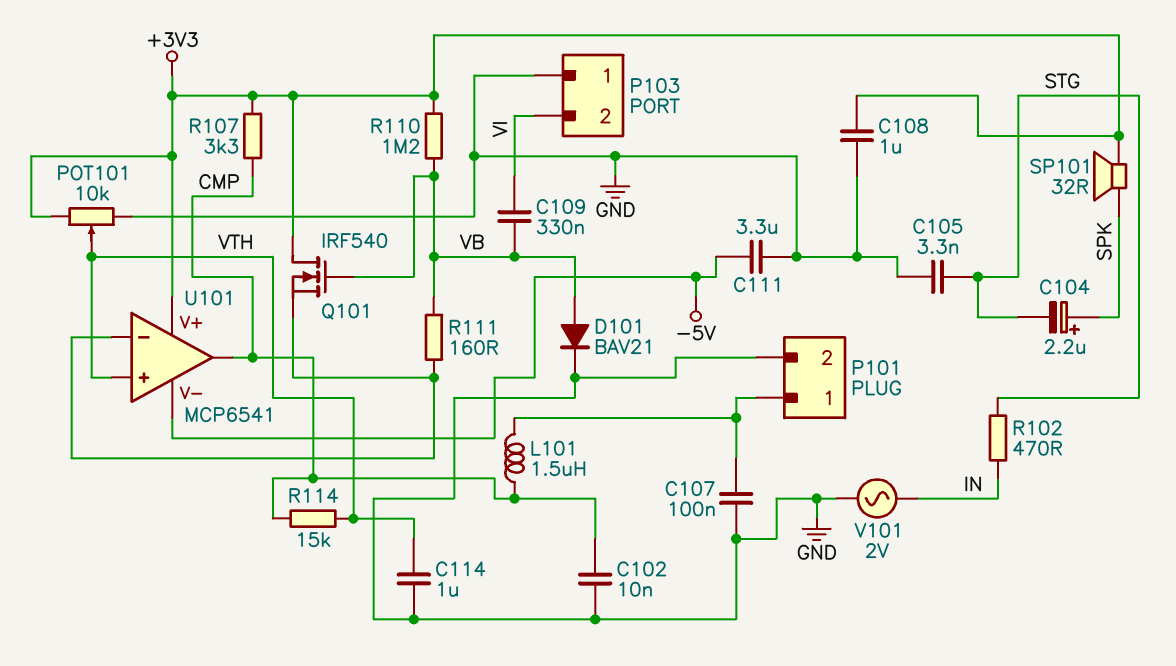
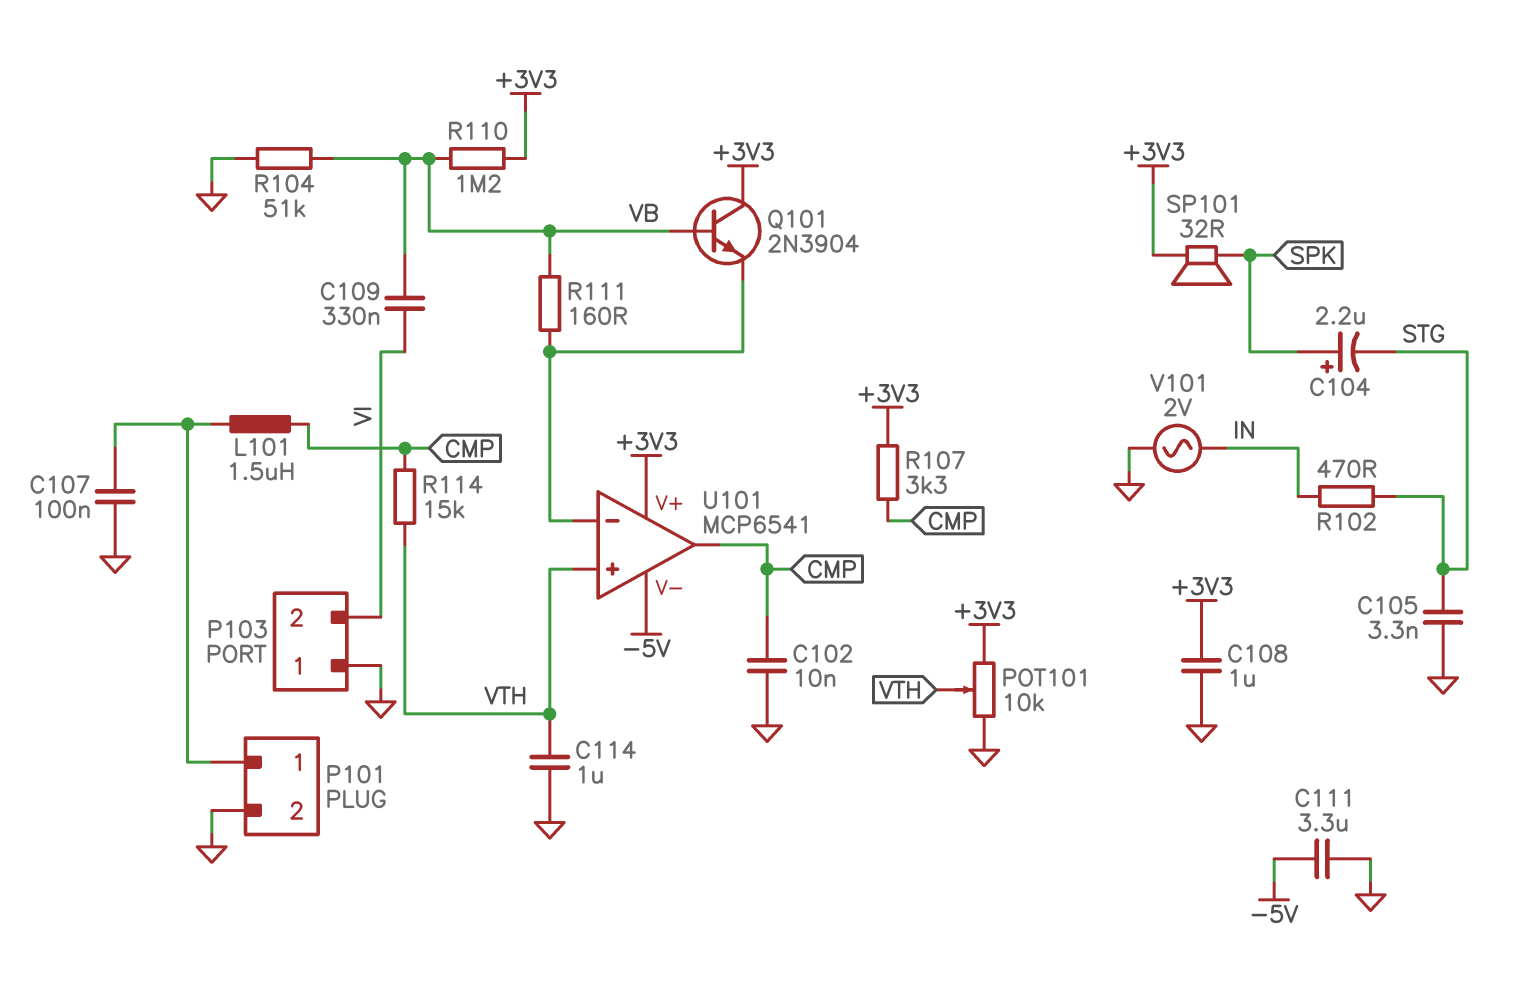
D101: diode BAV21 (A VB, K GND) -> none
Q101: NMOS IRF540 (G VB, D +3V3, S U101/in-) -> NPN 2N3904 (B VB, C +3V3, E U101/in-)
R104: none -> 51k (GND, VB)

